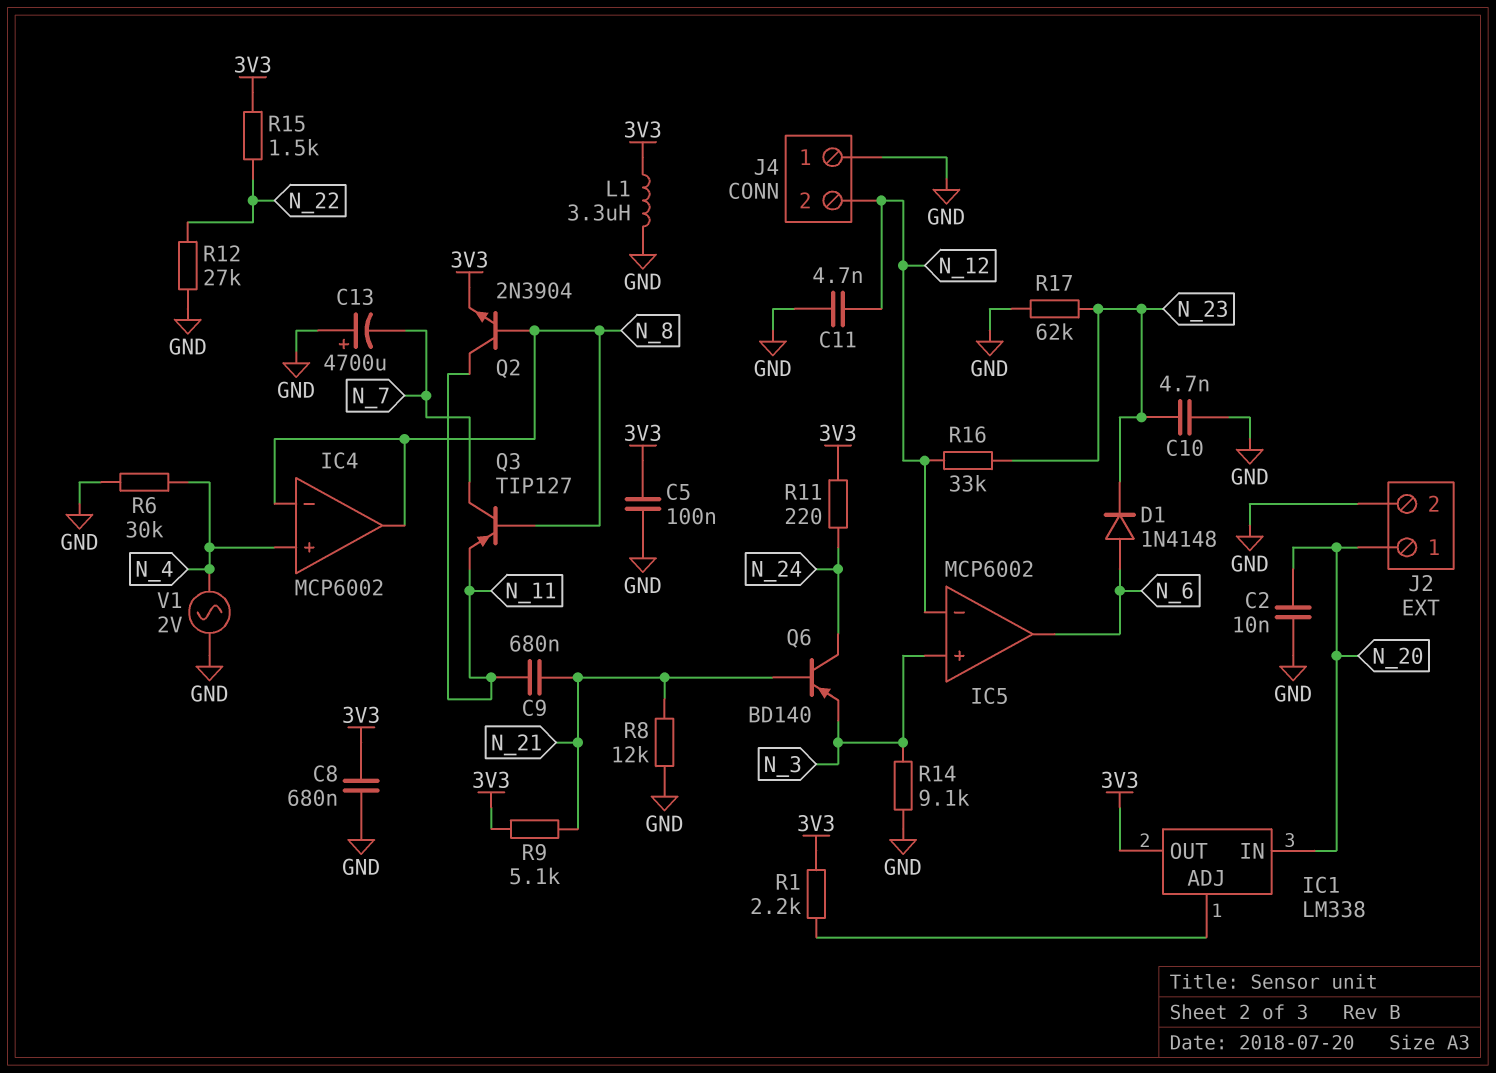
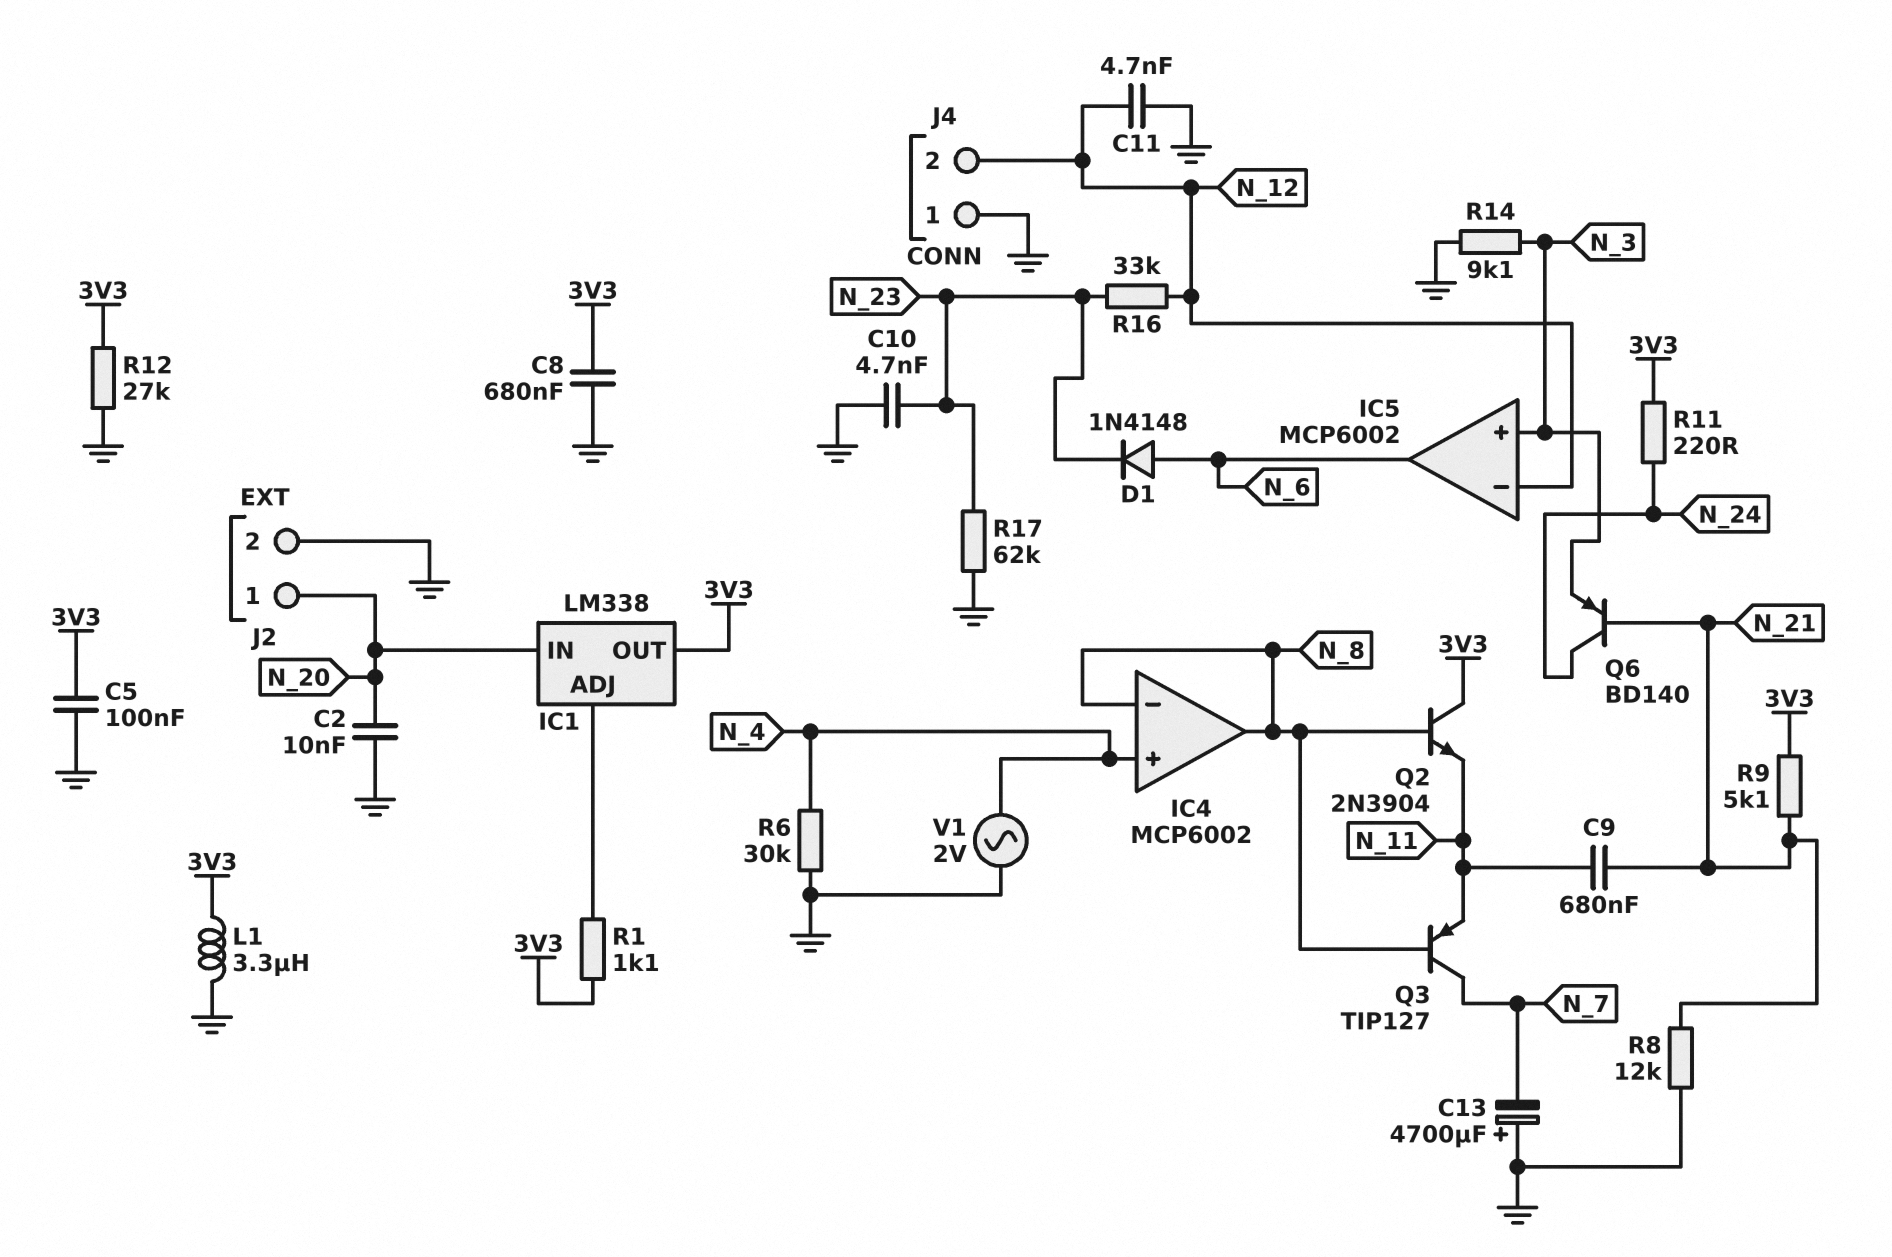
Q2: NPN 2N3904 (B N_8, C N_11, E 3V3) -> NPN 2N3904 (B N_8, C 3V3, E N_11)
R1: 2.2k (3V3, IC1/ADJ) -> 1.1k (3V3, IC1/ADJ)
R12: 27k (GND, N_22) -> 27k (3V3, GND)
R15: 1.5k (3V3, N_22) -> none

